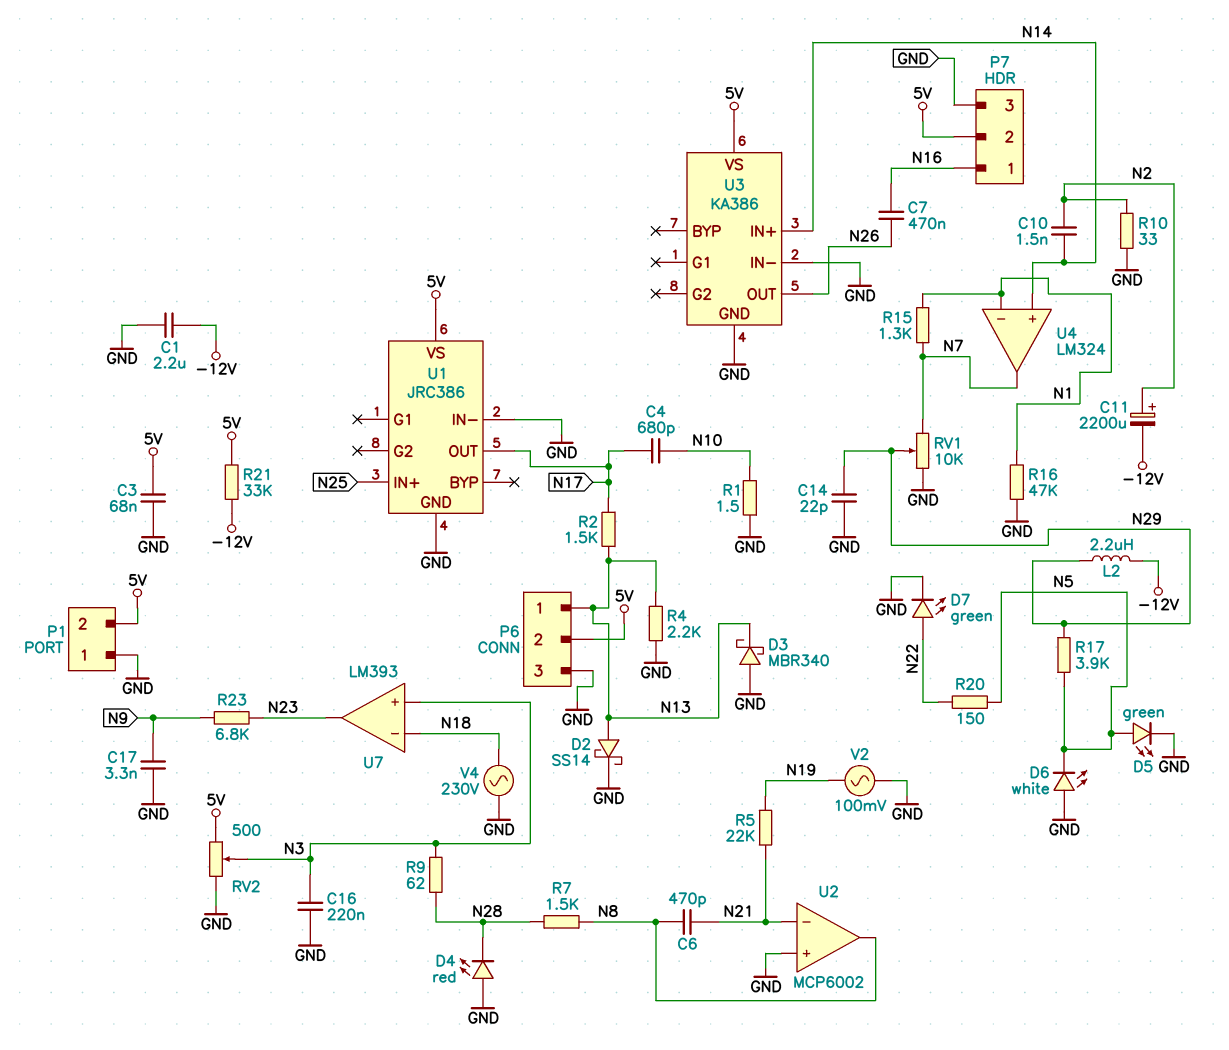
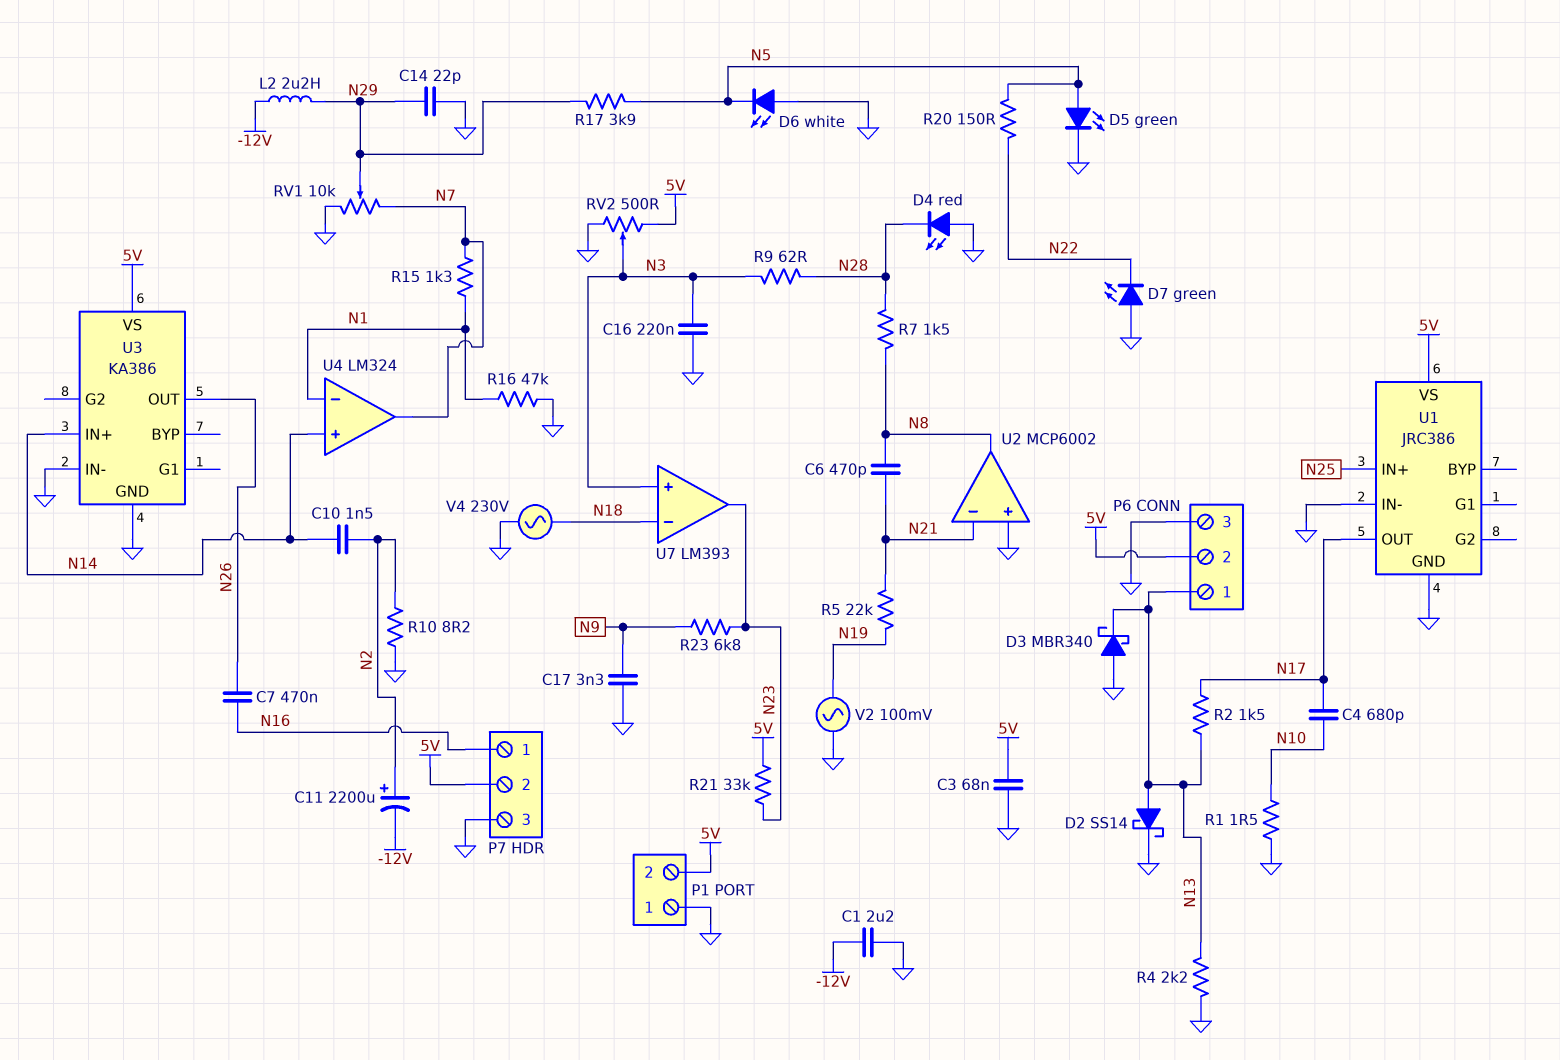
D7: LED green (A N22, K GND) -> LED green (A GND, K N22)
R10: 33 (GND, N2) -> 8.2 (GND, N2)
R21: 33k (-12V, 5V) -> 33k (5V, N23)

